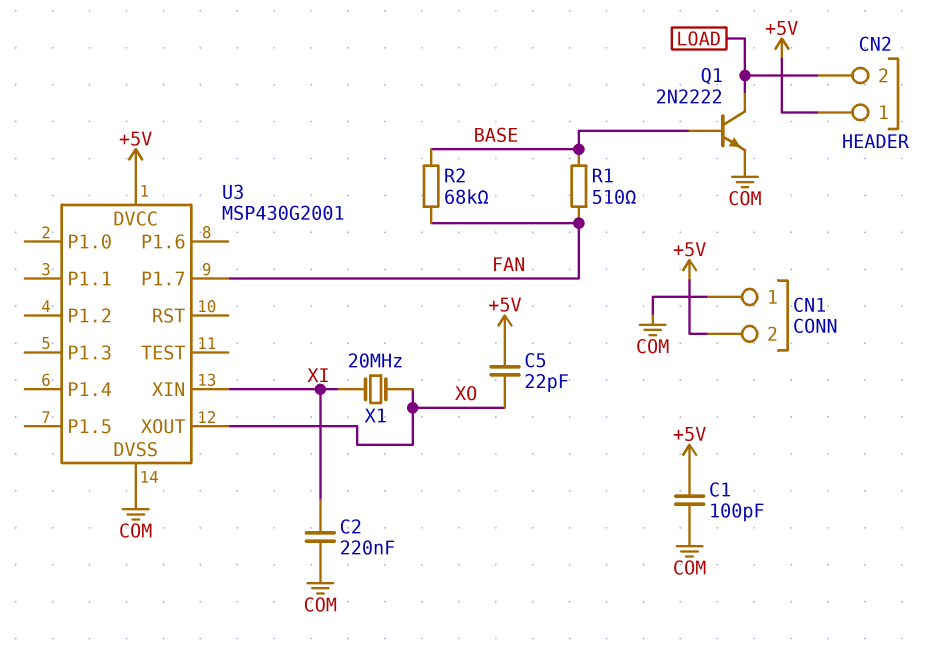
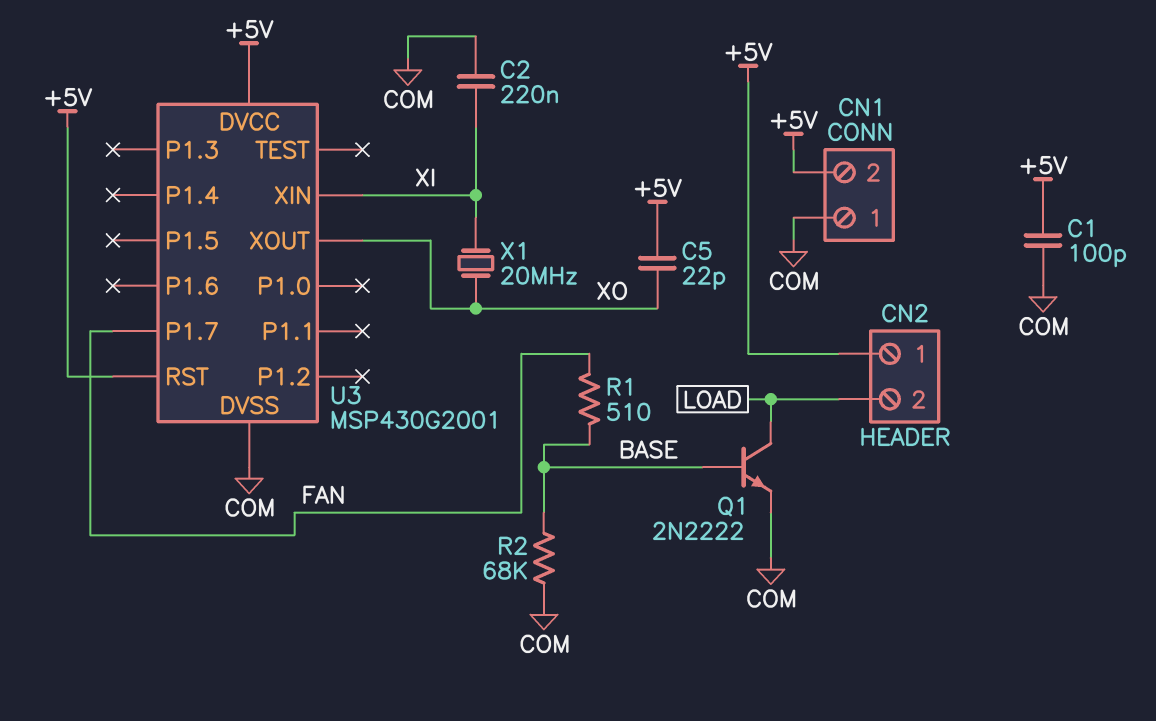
R2: 68k (BASE, FAN) -> 68k (BASE, COM)
U3 pin RST: none -> +5V

